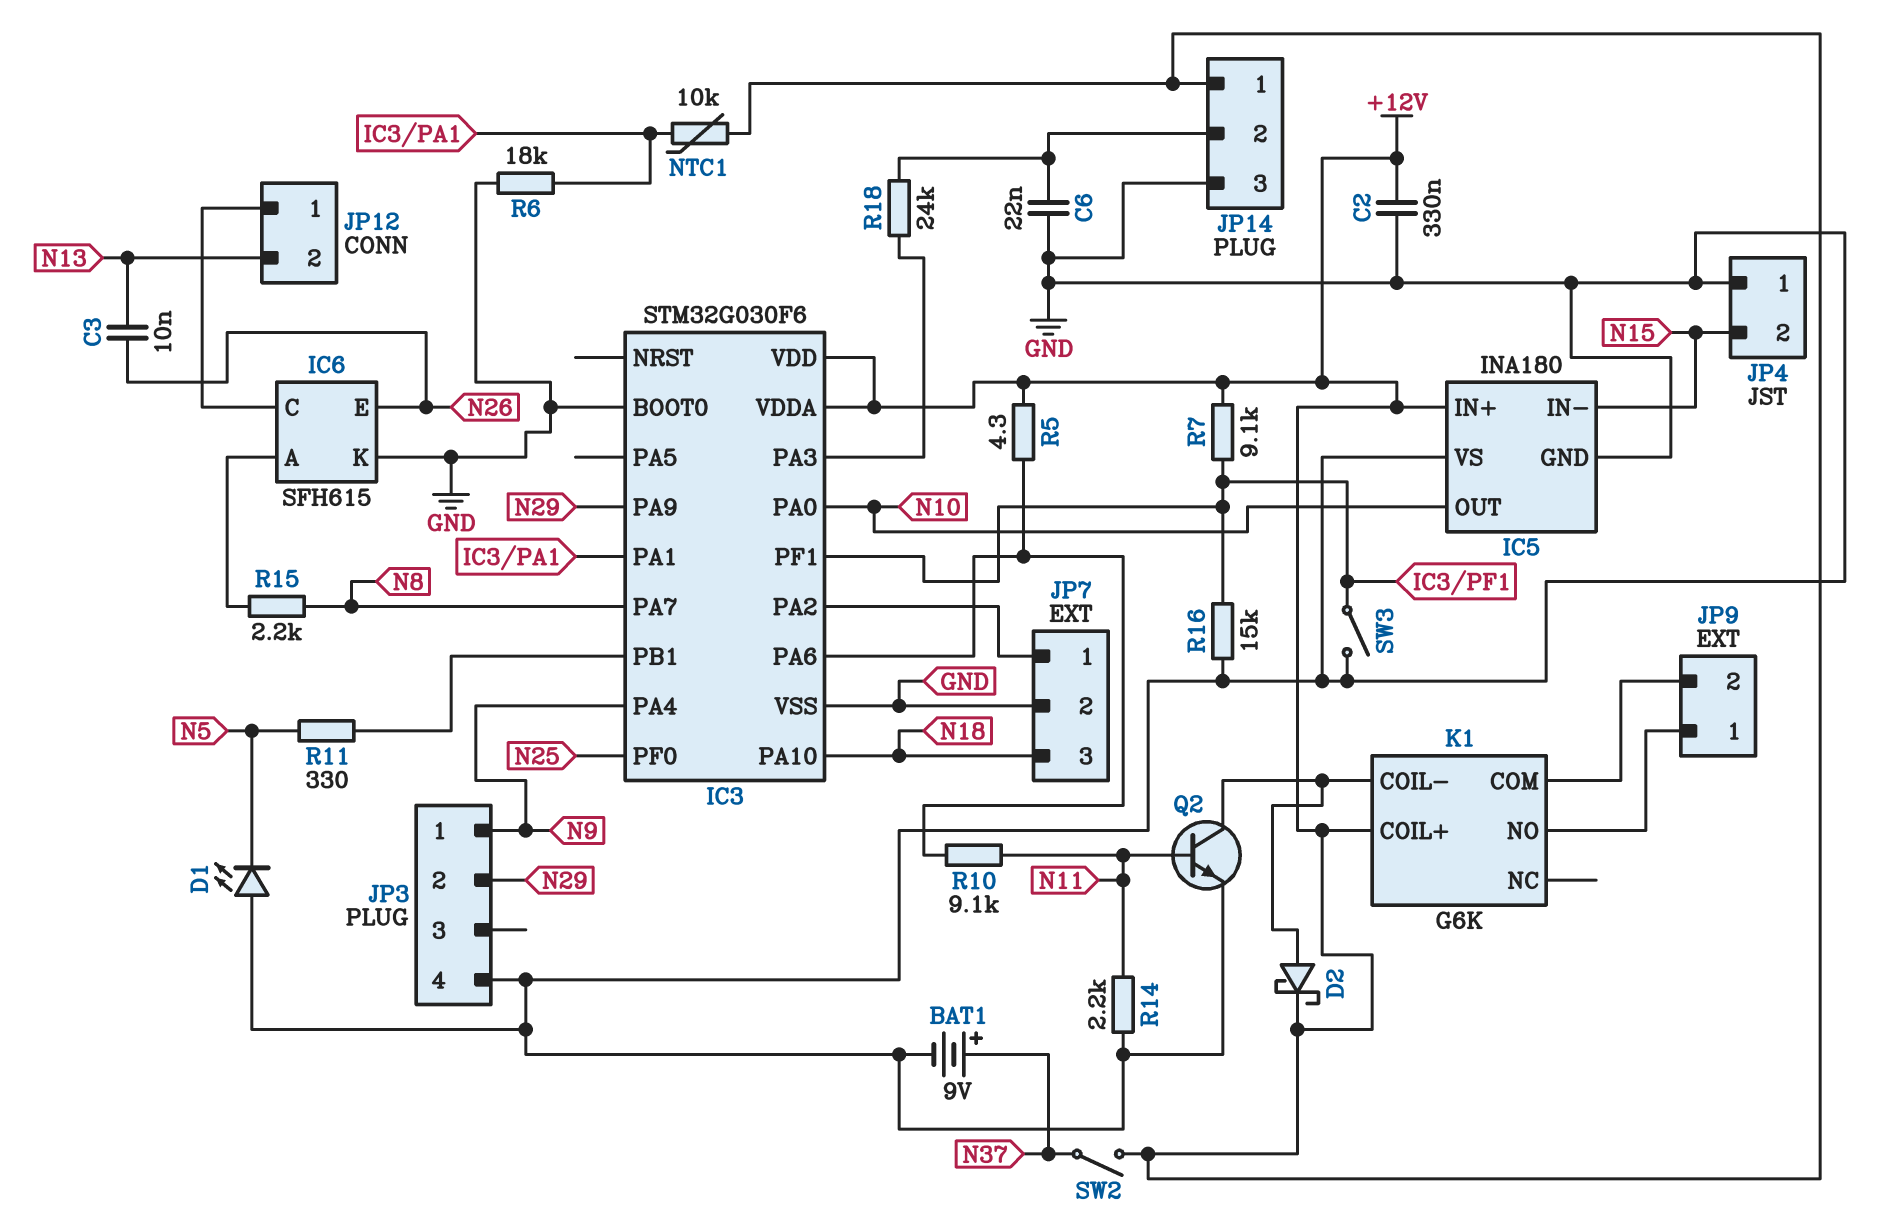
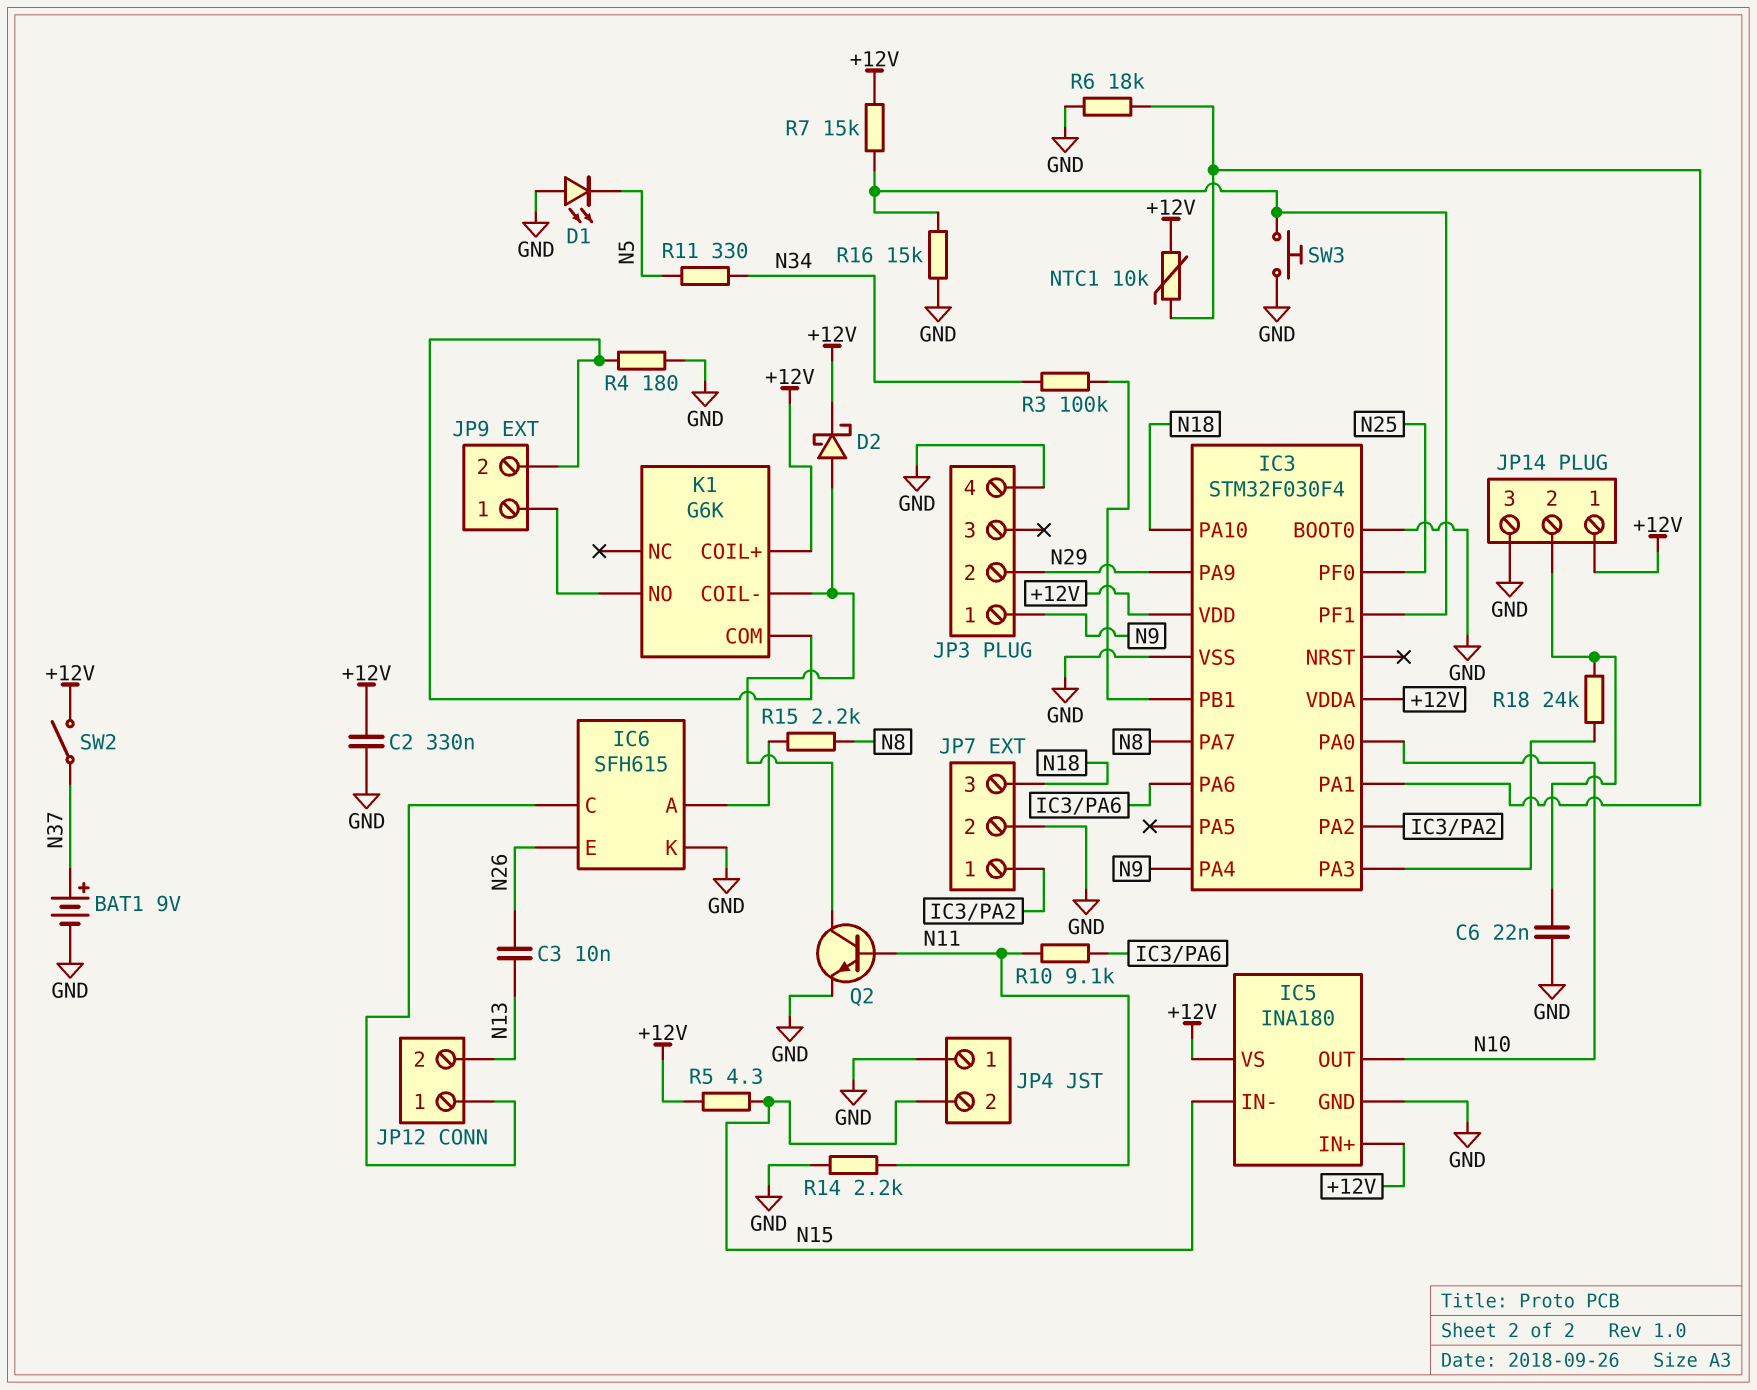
IC3: STM32G030F6 -> STM32F030F4
IC5 pin VS: GND -> +12V
R3: none -> 100k (IC3/PB1, N34)
R4: none -> 180 (GND, JP9/2)
R5: 4.3 (+12V, IC3/PA6) -> 4.3 (+12V, N15)
R7: 9.1k (+12V, IC3/PF1) -> 15k (+12V, IC3/PF1)
R11: 330 (IC3/PB1, N5) -> 330 (N5, N34)
SW3: switch (GND, IC3/PF1) -> button (GND, IC3/PF1)

